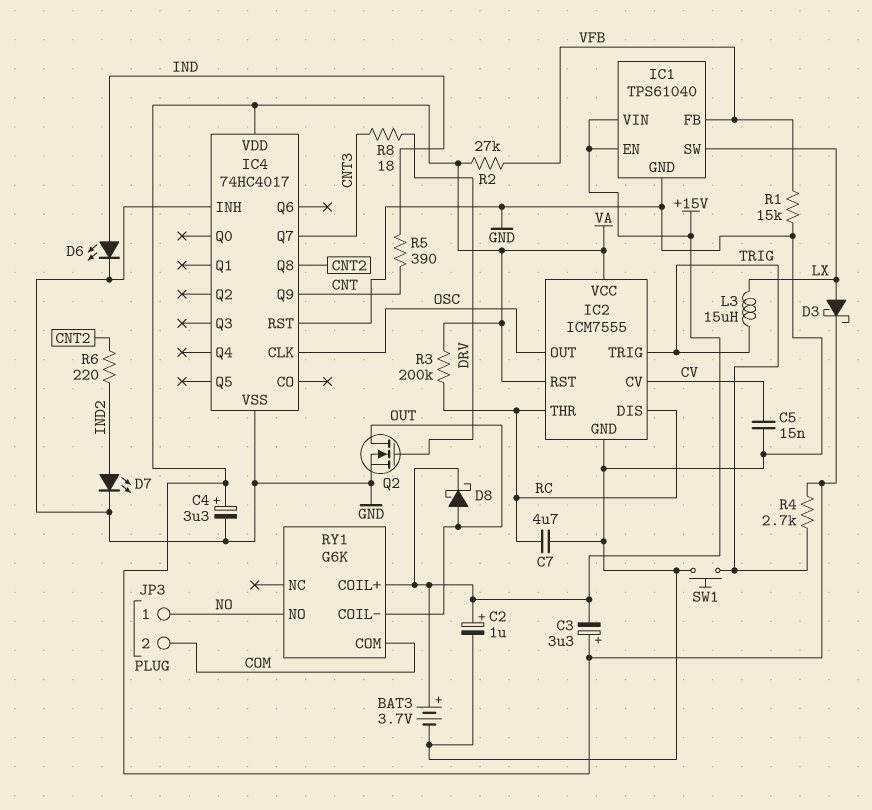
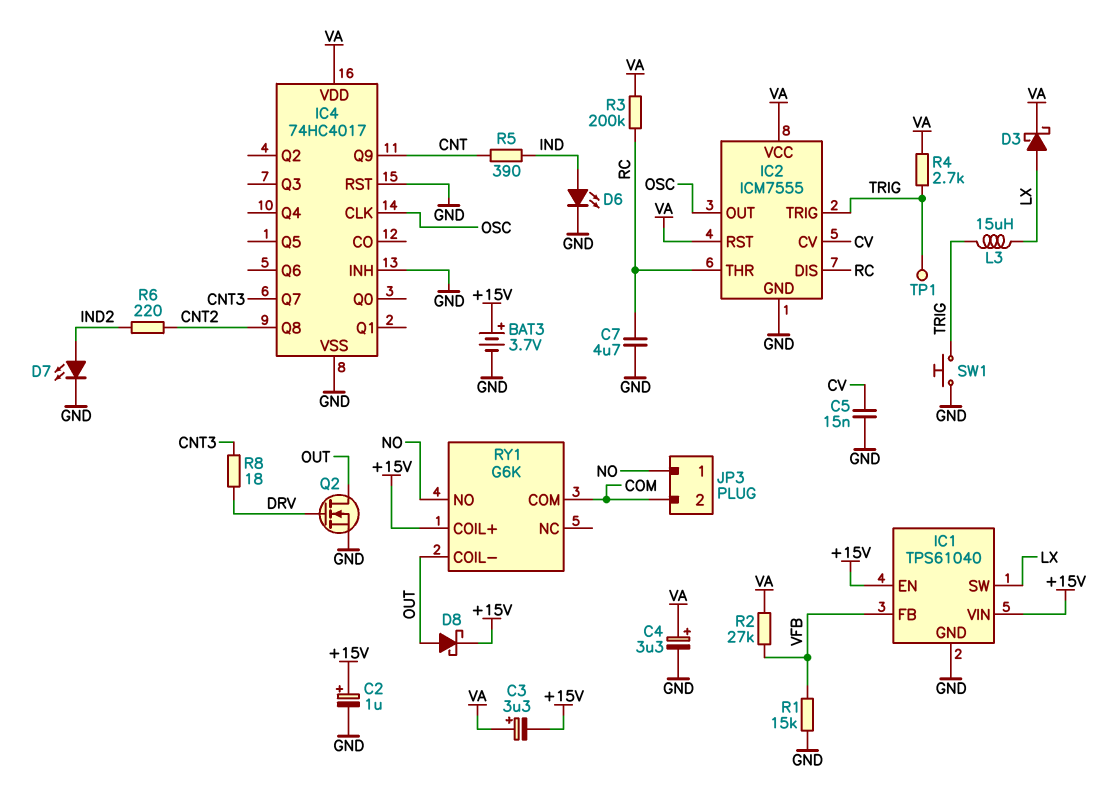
TP1: none -> test point (TRIG)

